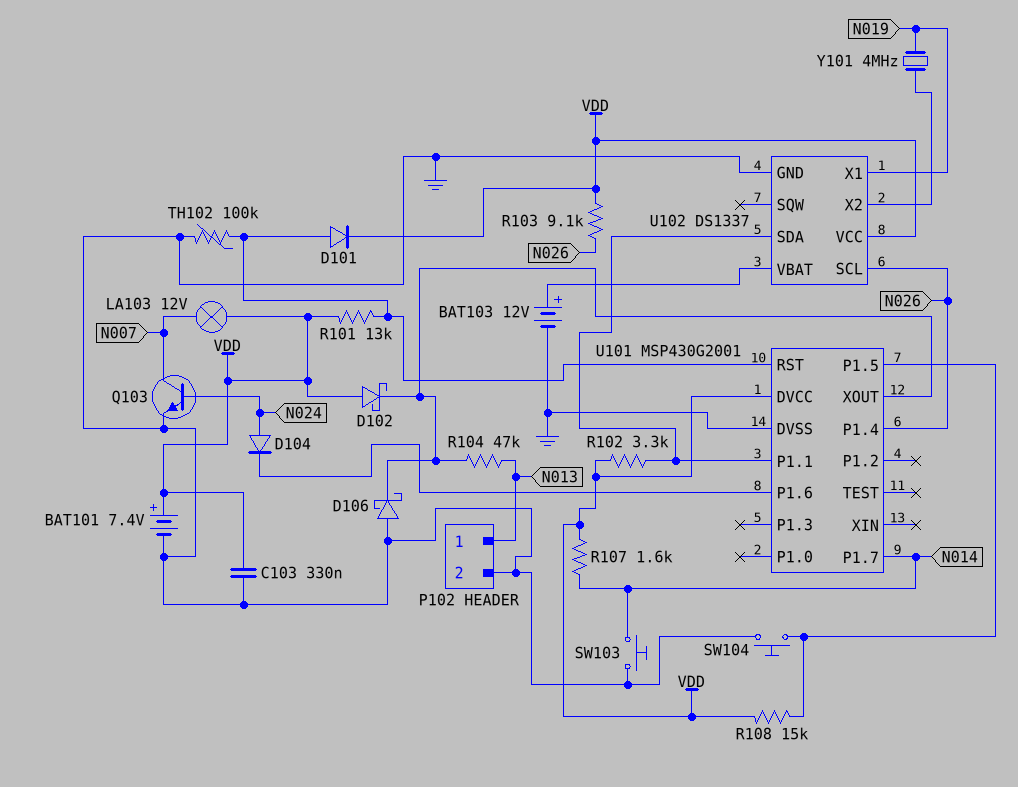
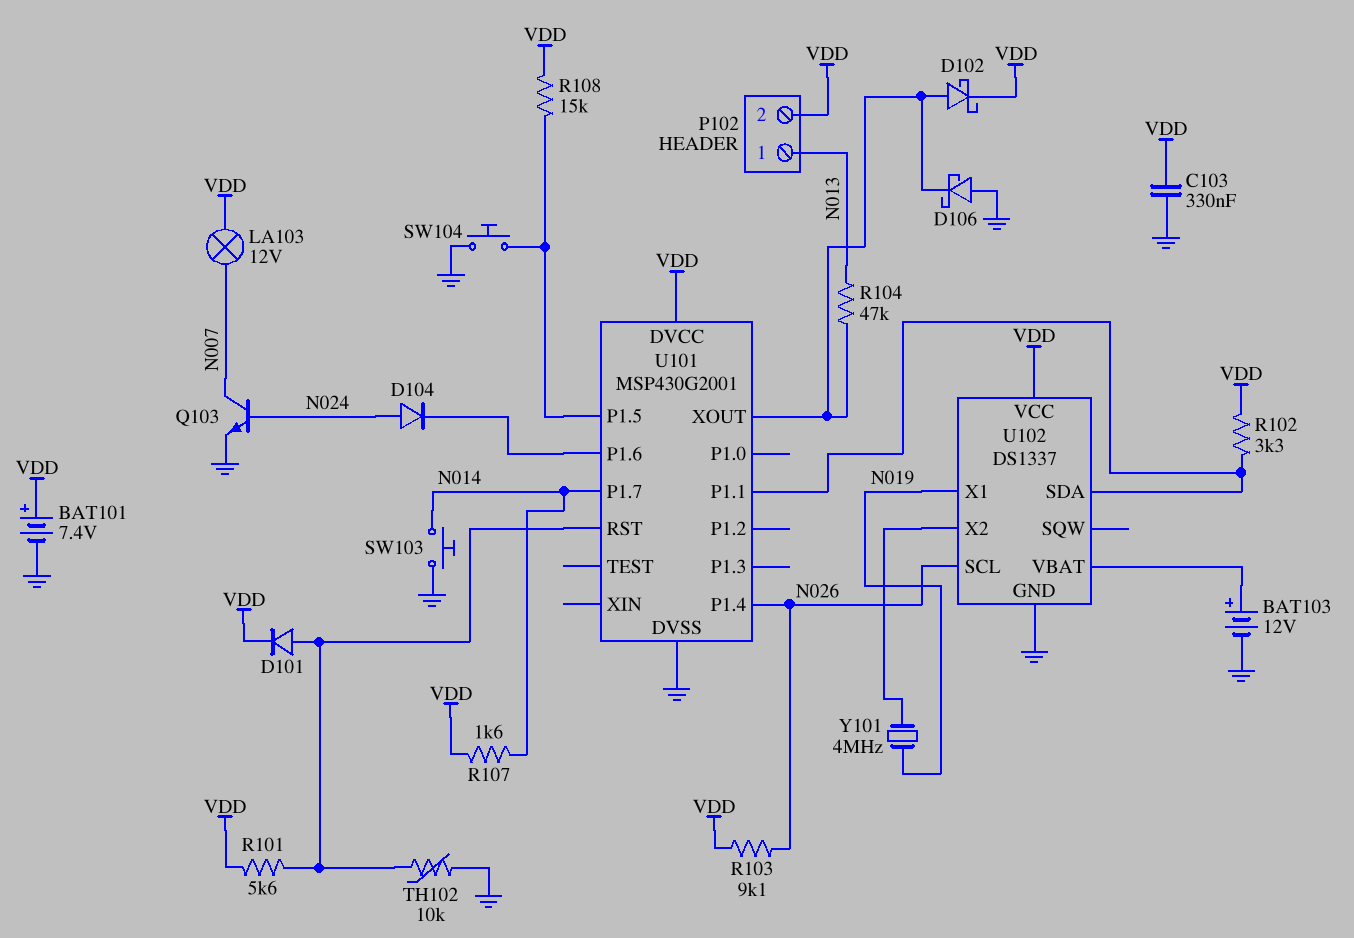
D102: schottky (A VDD, K U101/XOUT) -> schottky (A U101/XOUT, K VDD)
P102 pin 2: GND -> VDD
R101: 13k (U101/RST, VDD) -> 5.6k (U101/RST, VDD)
TH102: 100k (GND, U101/RST) -> 10k (GND, U101/RST)

